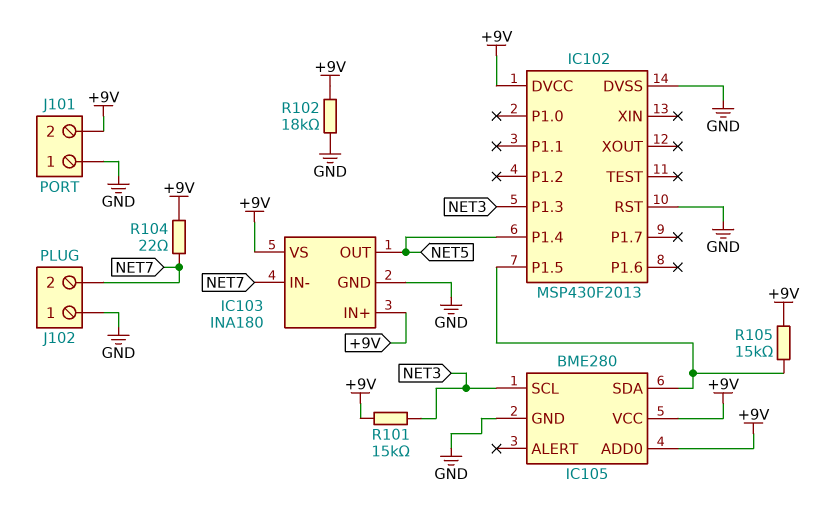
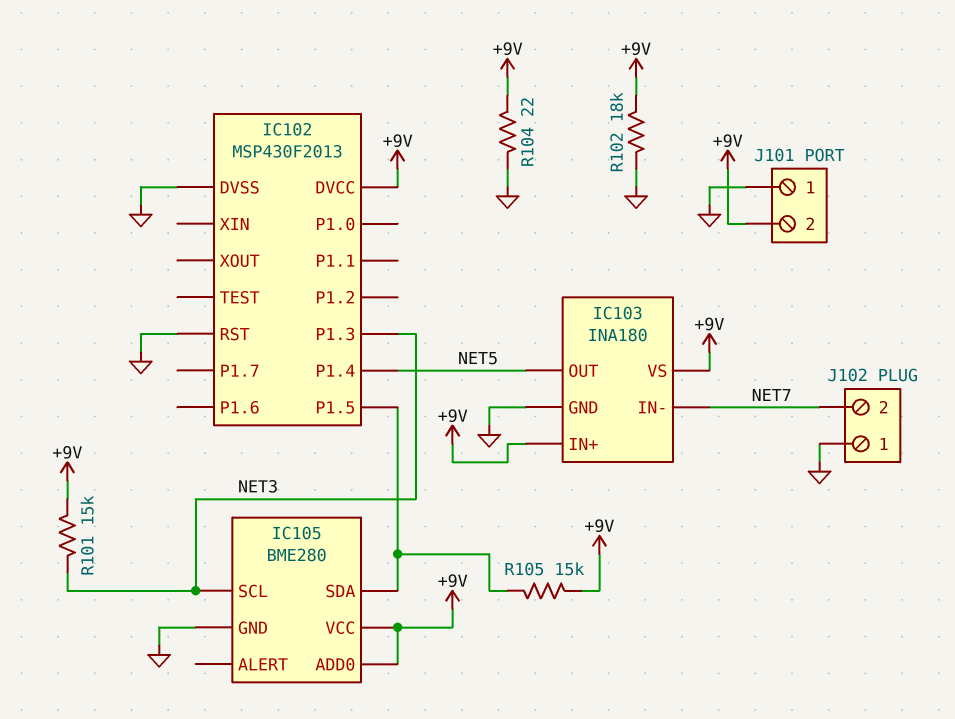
R104: 22 (+9V, NET7) -> 22 (+9V, GND)

